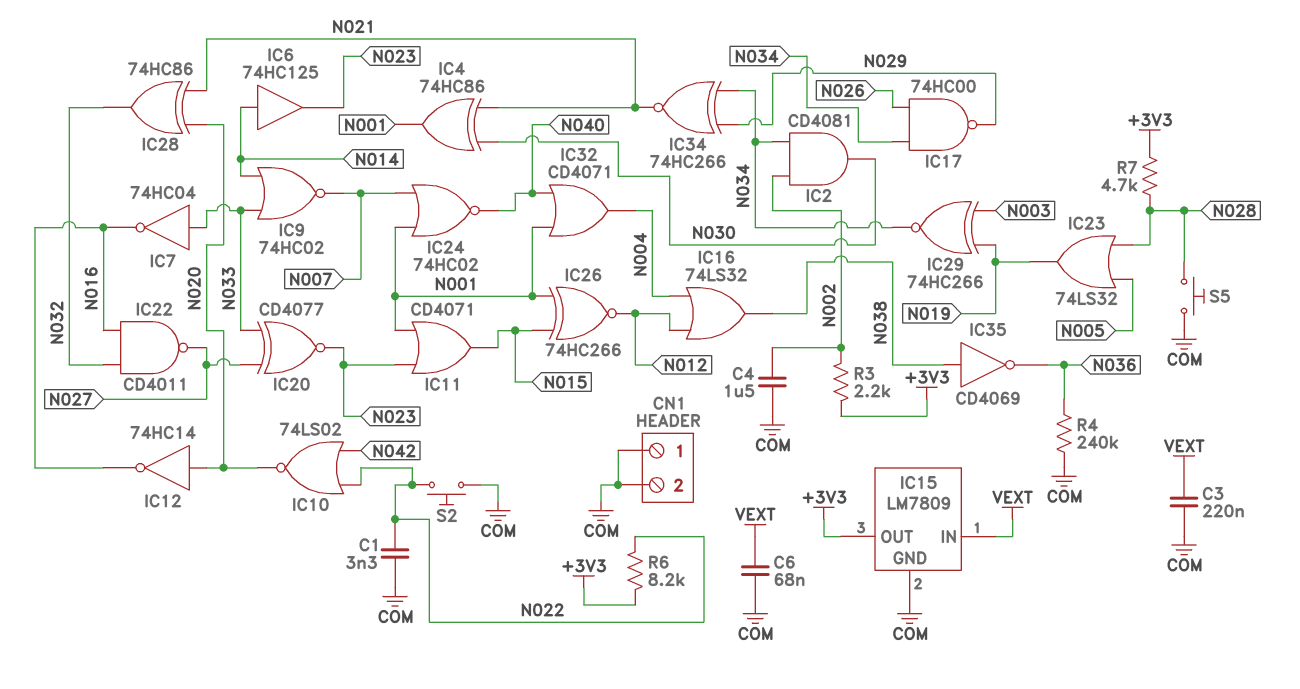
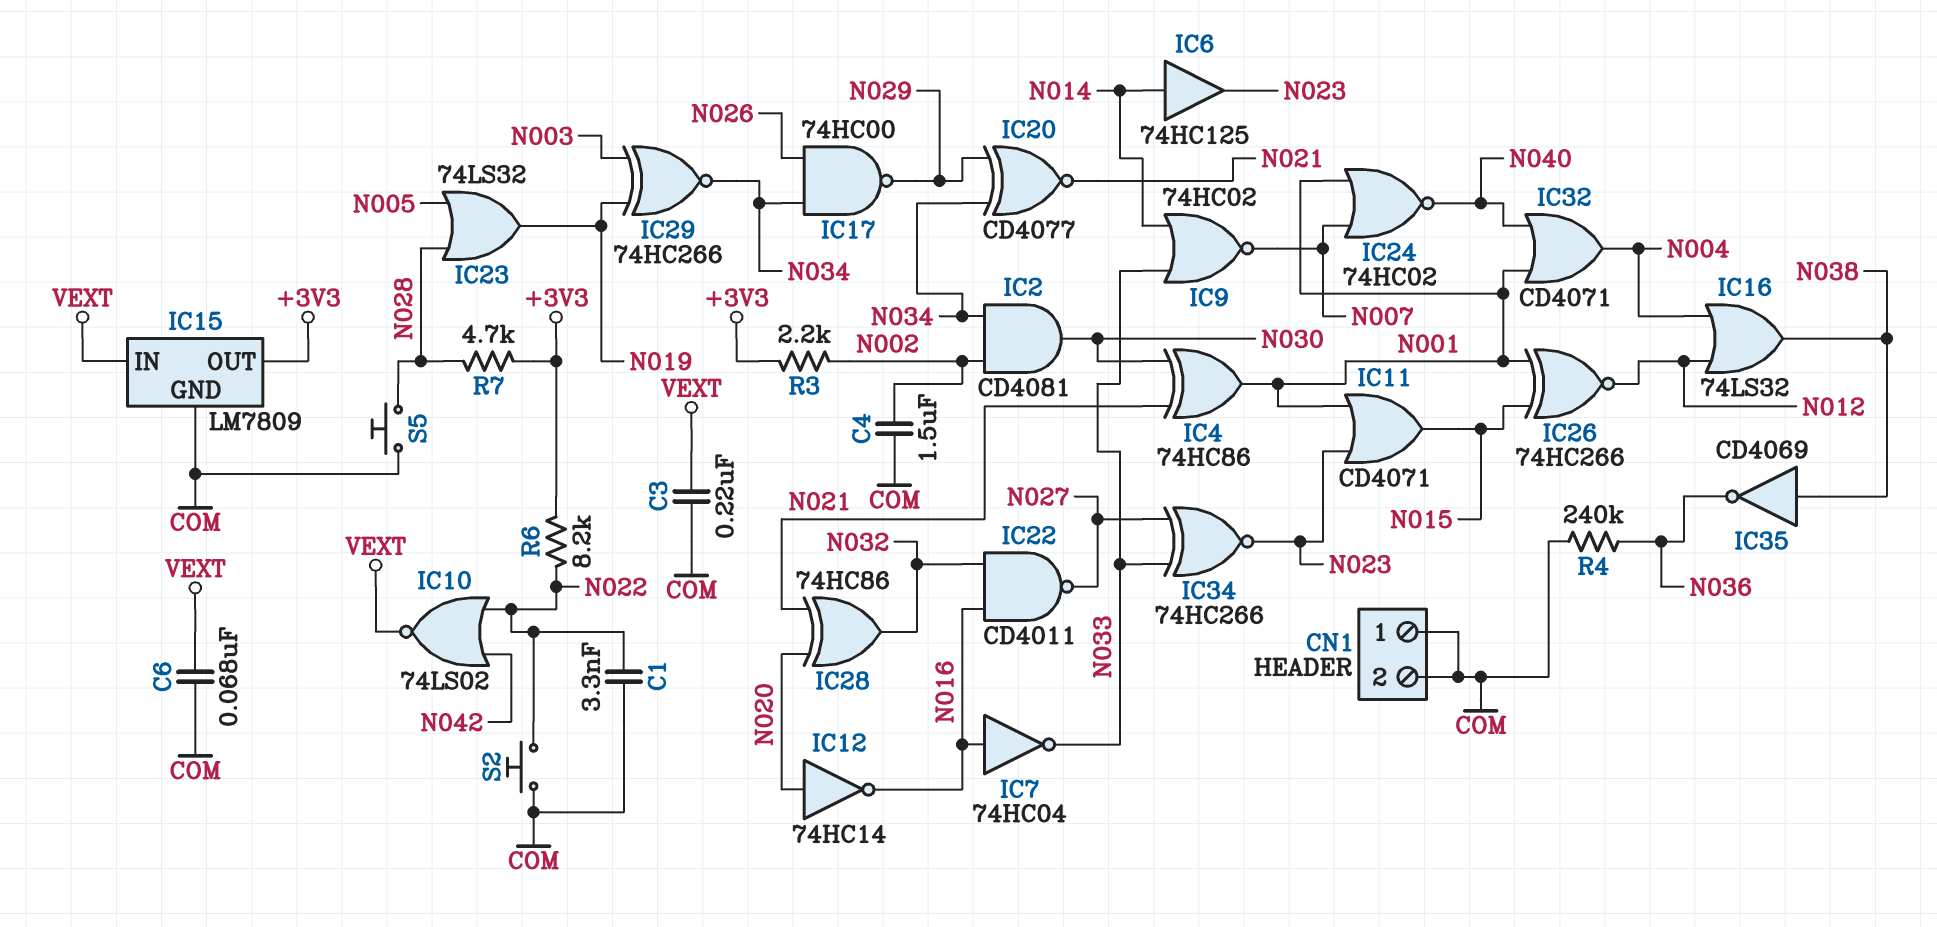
IC7: NOT 74HC04 (in N033, out N016) -> NOT 74HC04 (in N016, out N033)
IC10: NOR 74LS02 (in N022, in N042, out N020) -> NOR 74LS02 (in N022, in N042, out VEXT)
IC20: XNOR CD4077 (in N027, in N033, out N023) -> XNOR CD4077 (in N029, in N034, out N021)
IC34: XNOR 74HC266 (in N029, in N034, out N021) -> XNOR 74HC266 (in N027, in N033, out N023)

